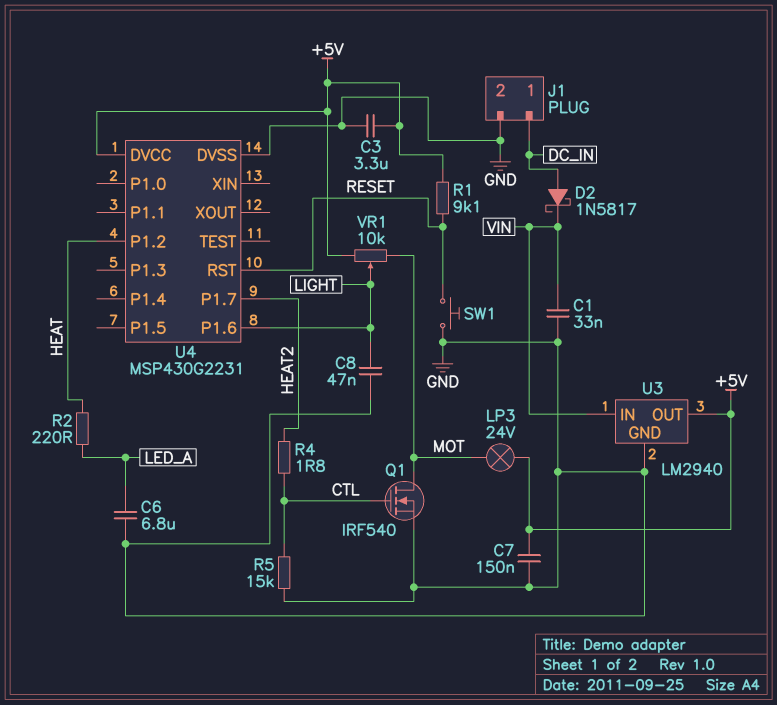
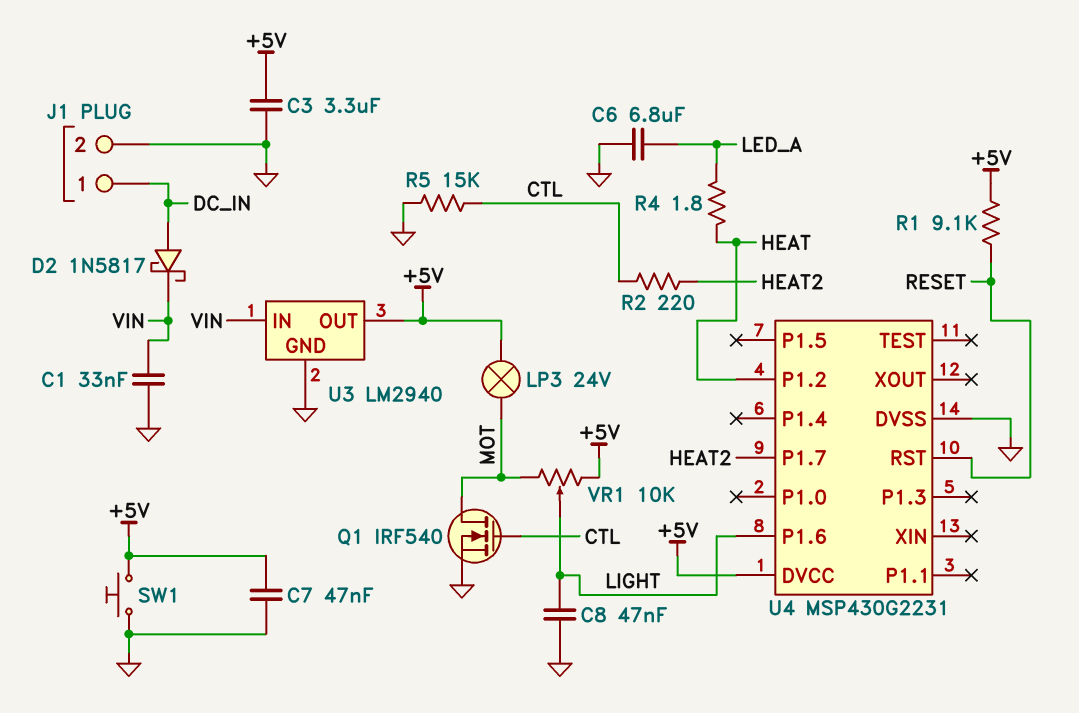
C7: 150nF (+5V, GND) -> 47nF (+5V, GND)
R2: 220 (HEAT, LED_A) -> 220 (CTL, HEAT2)
R4: 1.8 (CTL, HEAT2) -> 1.8 (HEAT, LED_A)
SW1: button (GND, RESET) -> button (+5V, GND)

